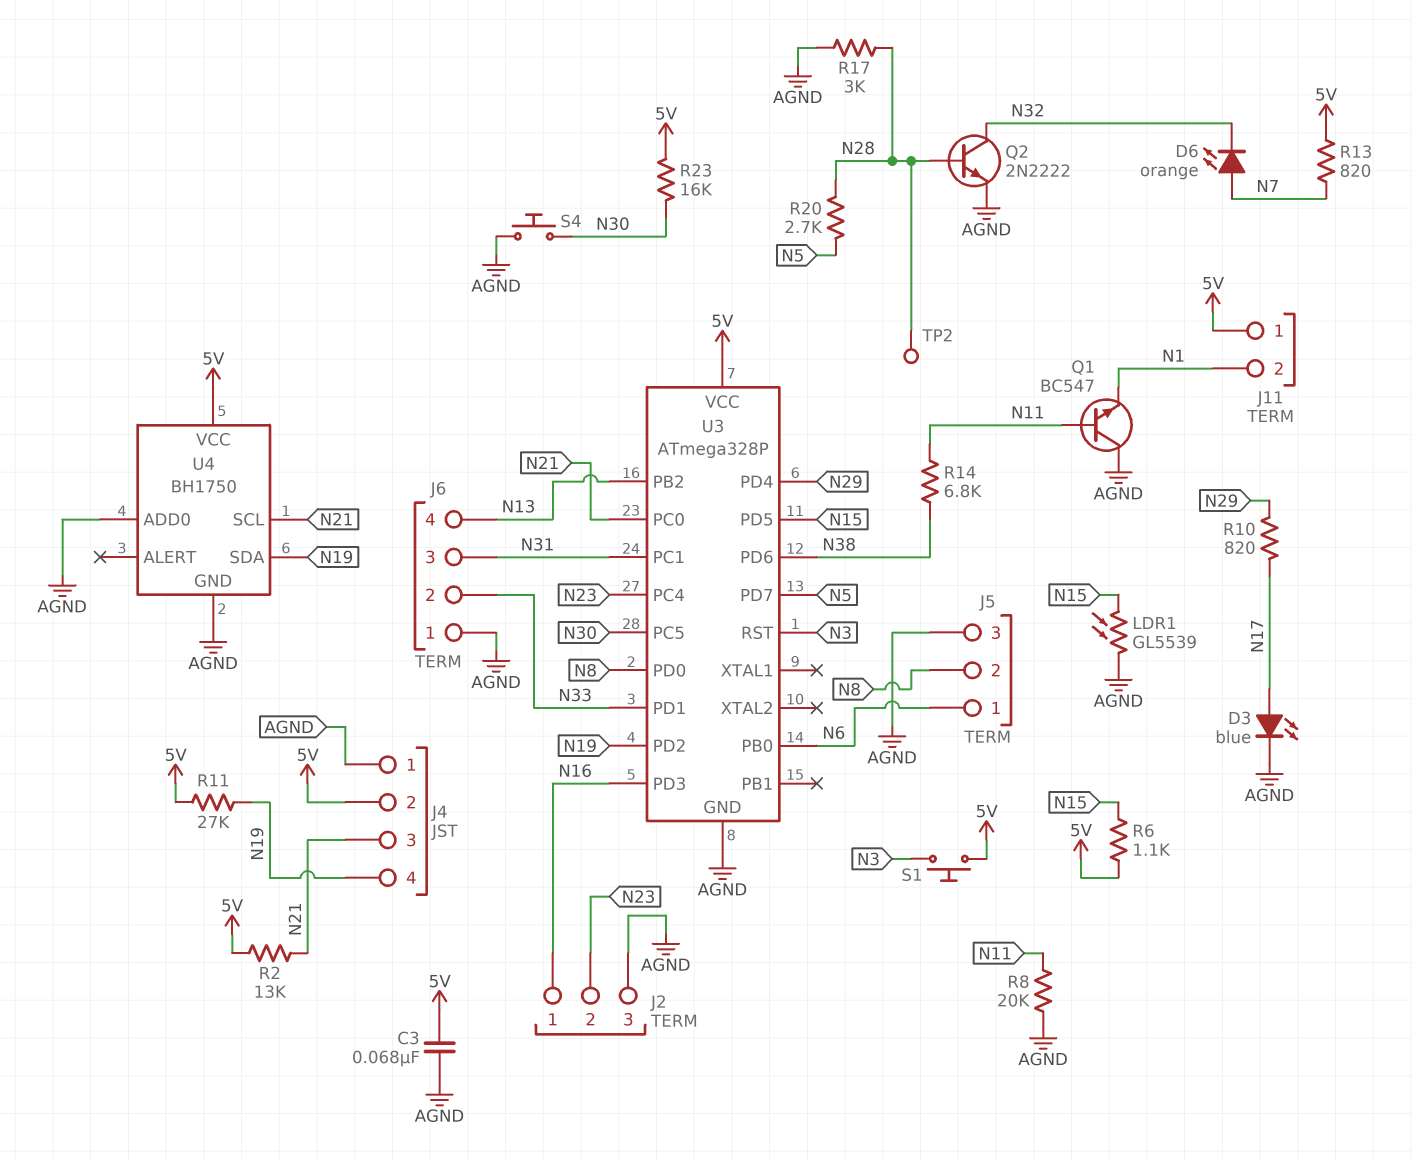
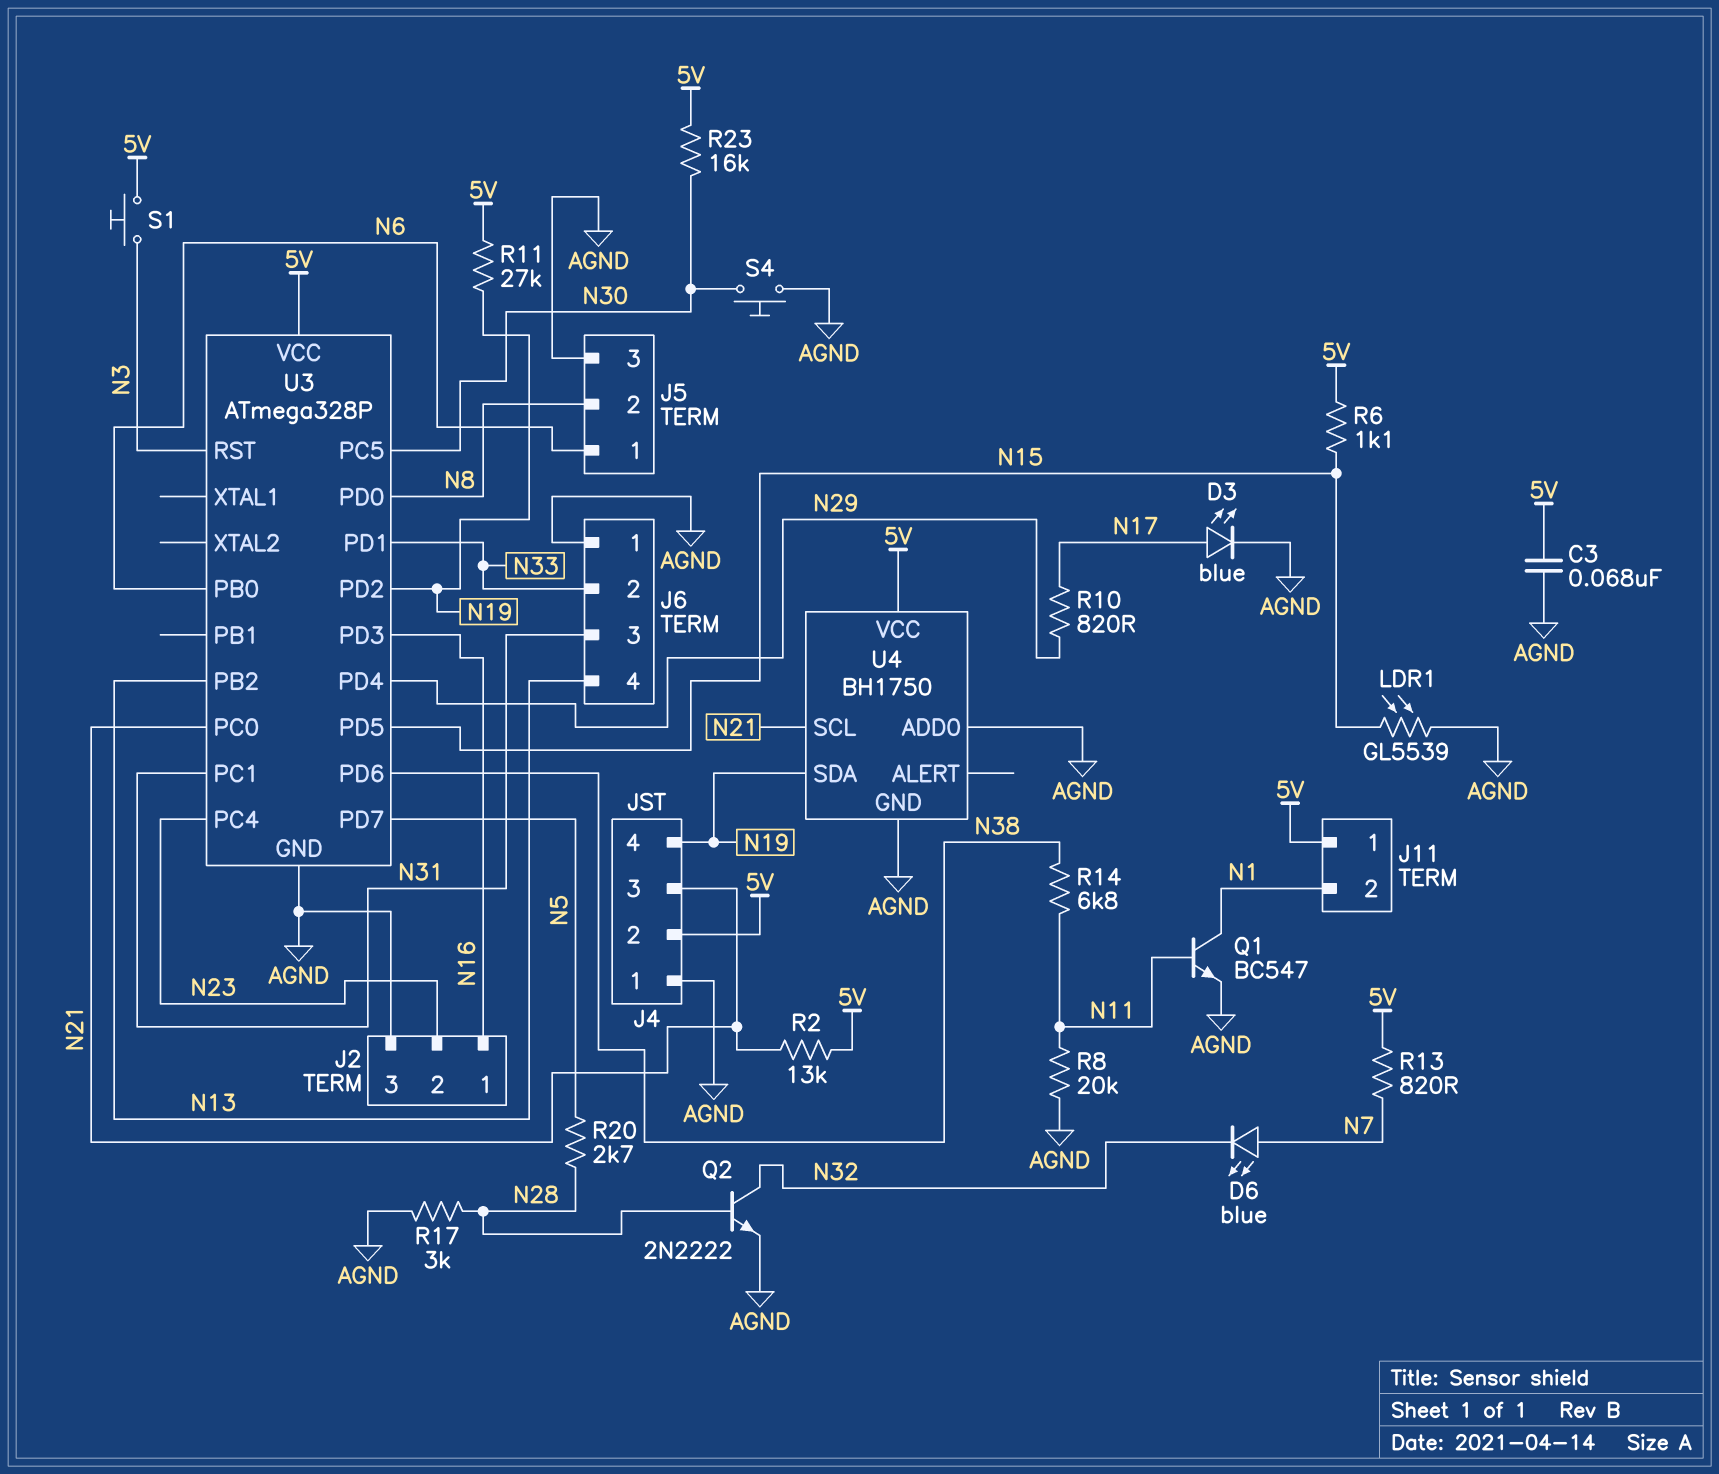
D6: LED orange (A N7, K N32) -> LED blue (A N7, K N32)
Q1: NPN BC547 (B N11, C AGND, E N1) -> NPN BC547 (B N11, C N1, E AGND)
TP2: test point (N28) -> none

